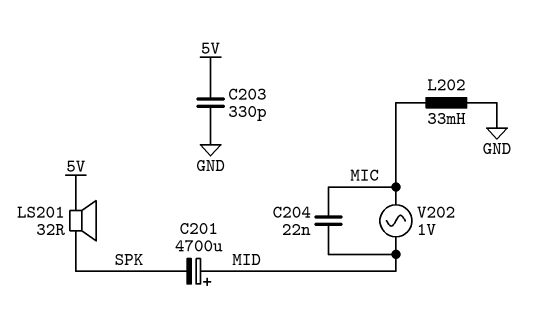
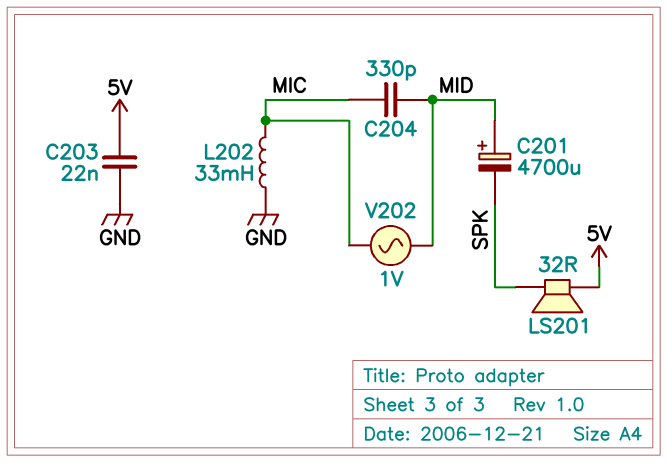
C203: 330pF (5V, GND) -> 22nF (5V, GND)
C204: 22nF (MIC, MID) -> 330pF (MIC, MID)

